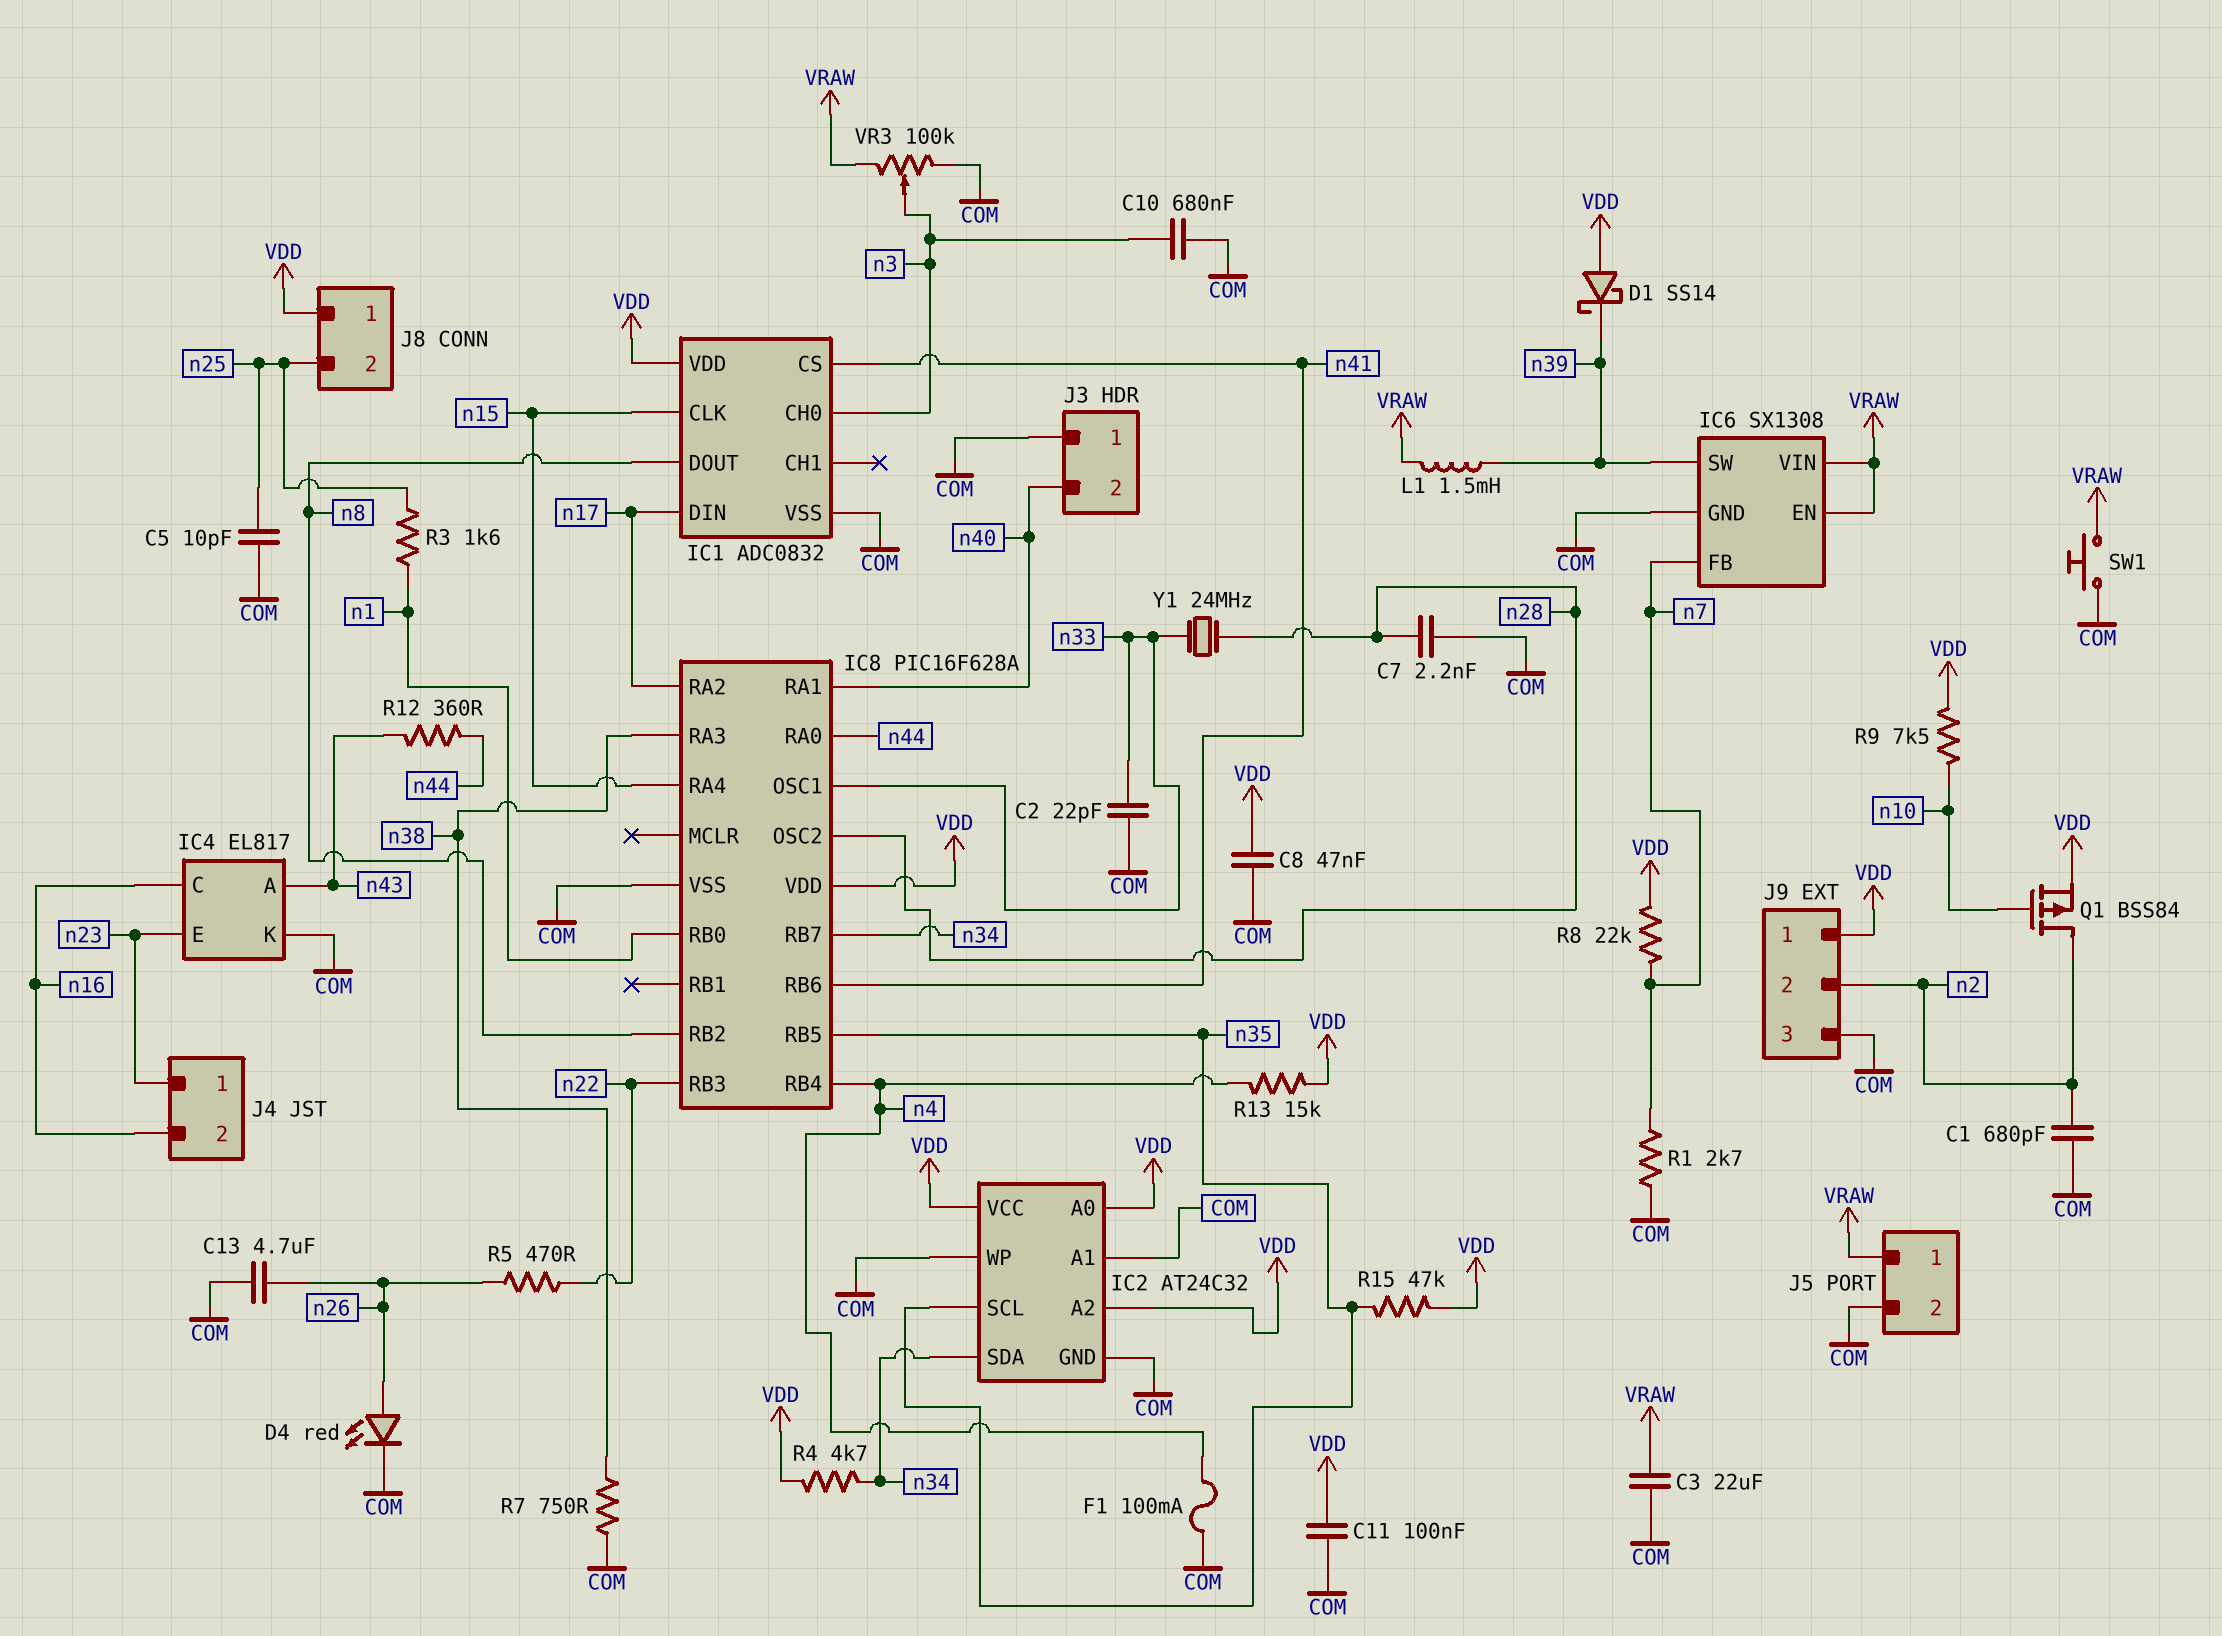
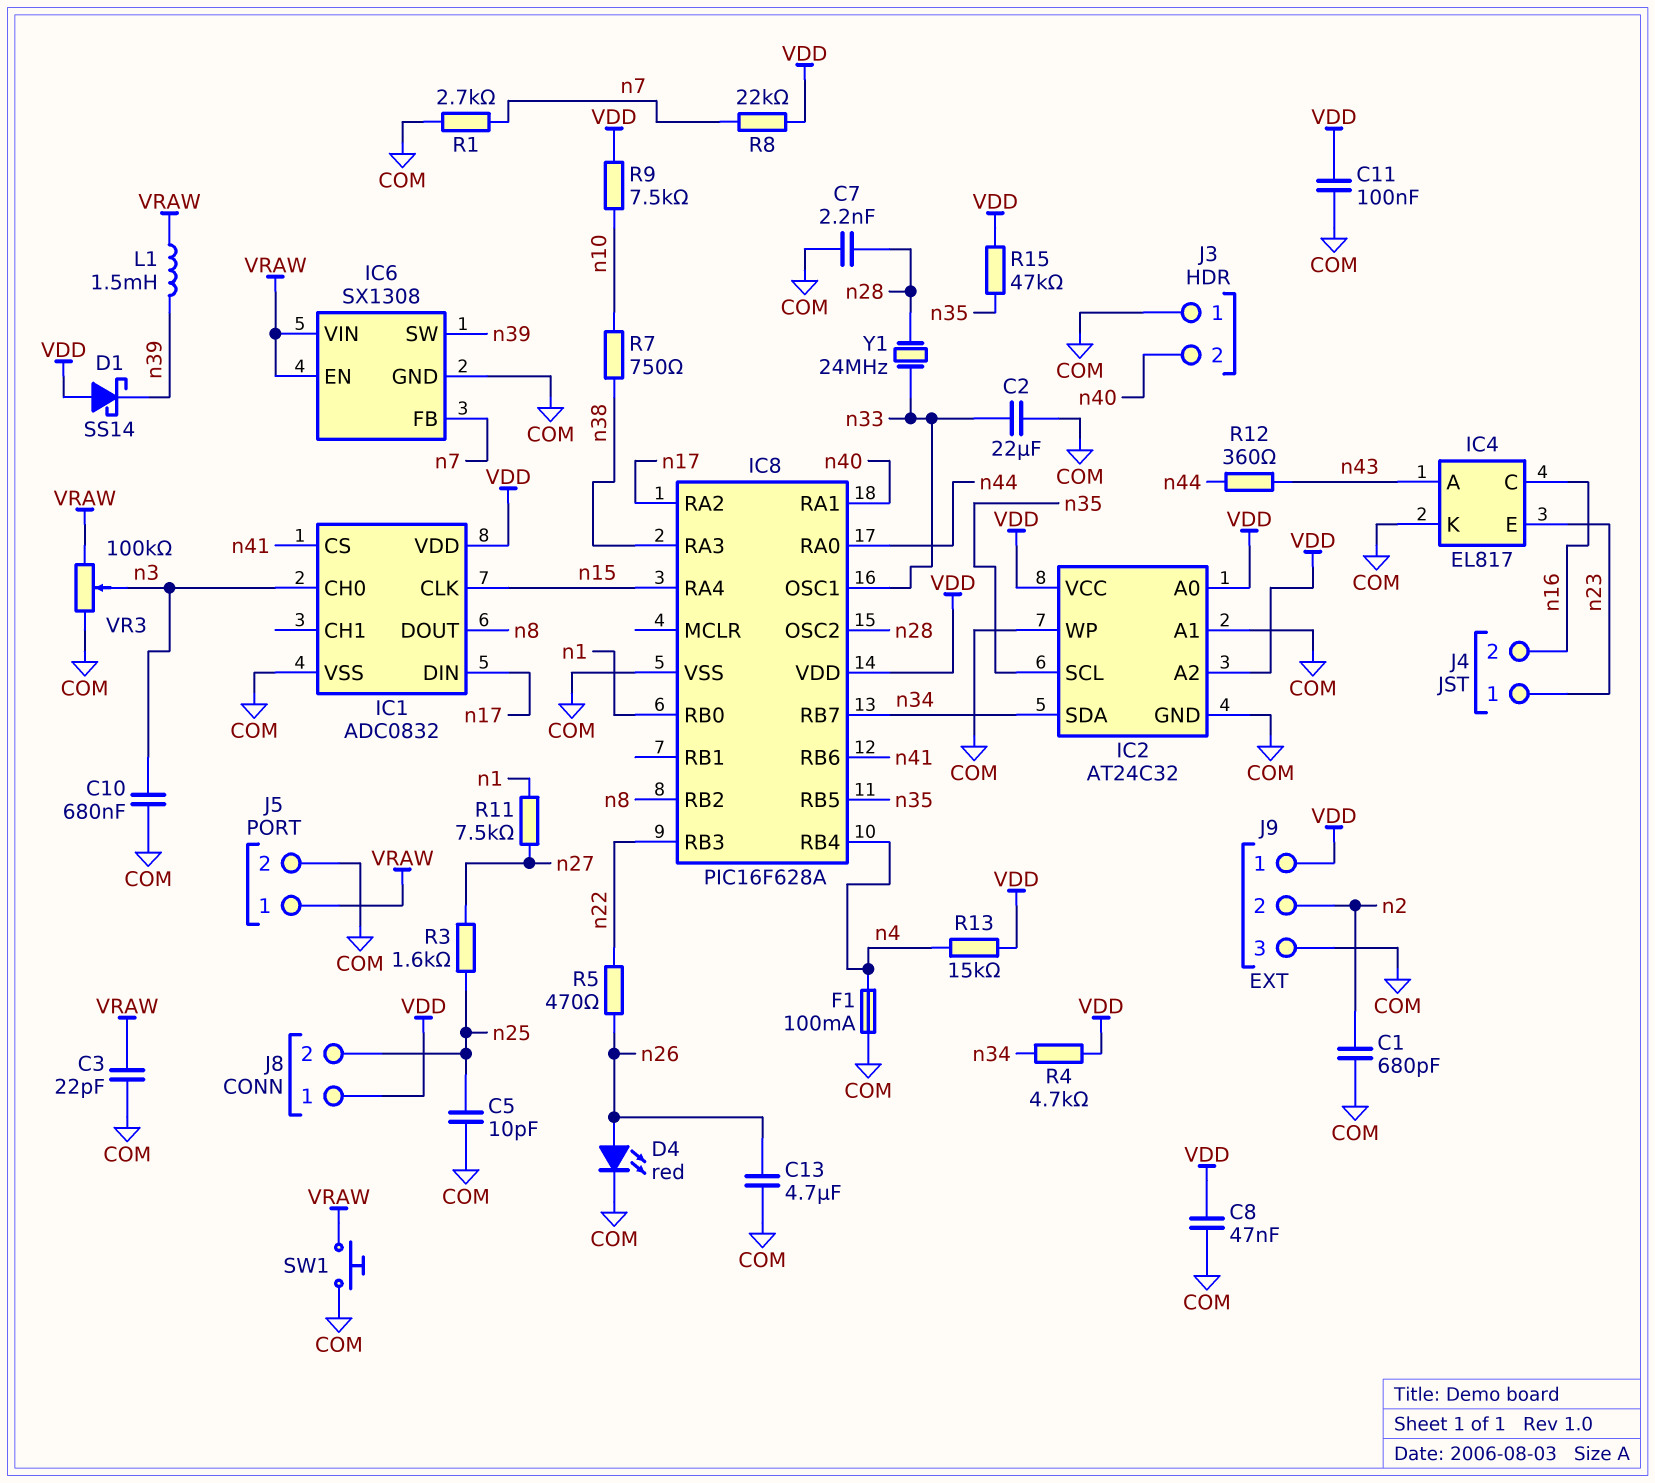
C2: 22pF (COM, n33) -> 22uF (COM, n33)
C3: 22uF (COM, VRAW) -> 22pF (COM, VRAW)
Q1: PMOS BSS84 (G n10, D n2, S VDD) -> none
R3: 1.6k (n1, n25) -> 1.6k (n25, n27)
R7: 750 (COM, n38) -> 750 (n10, n38)
R11: none -> 7.5k (n1, n27)

